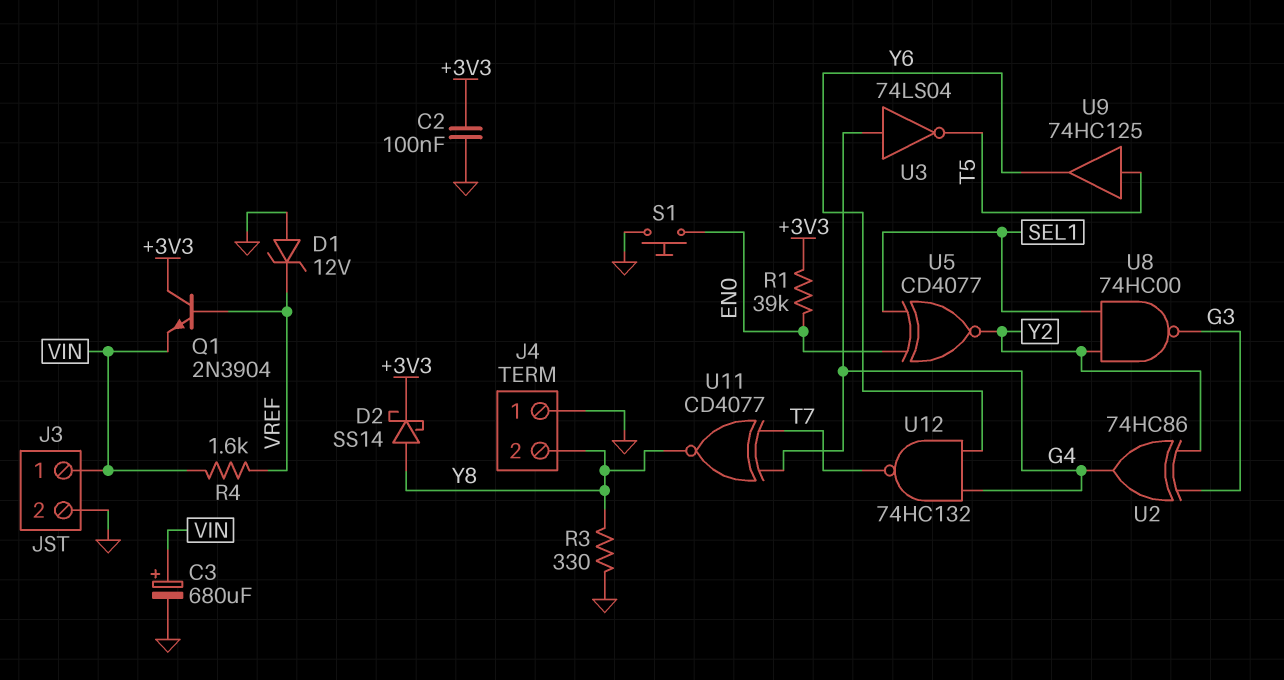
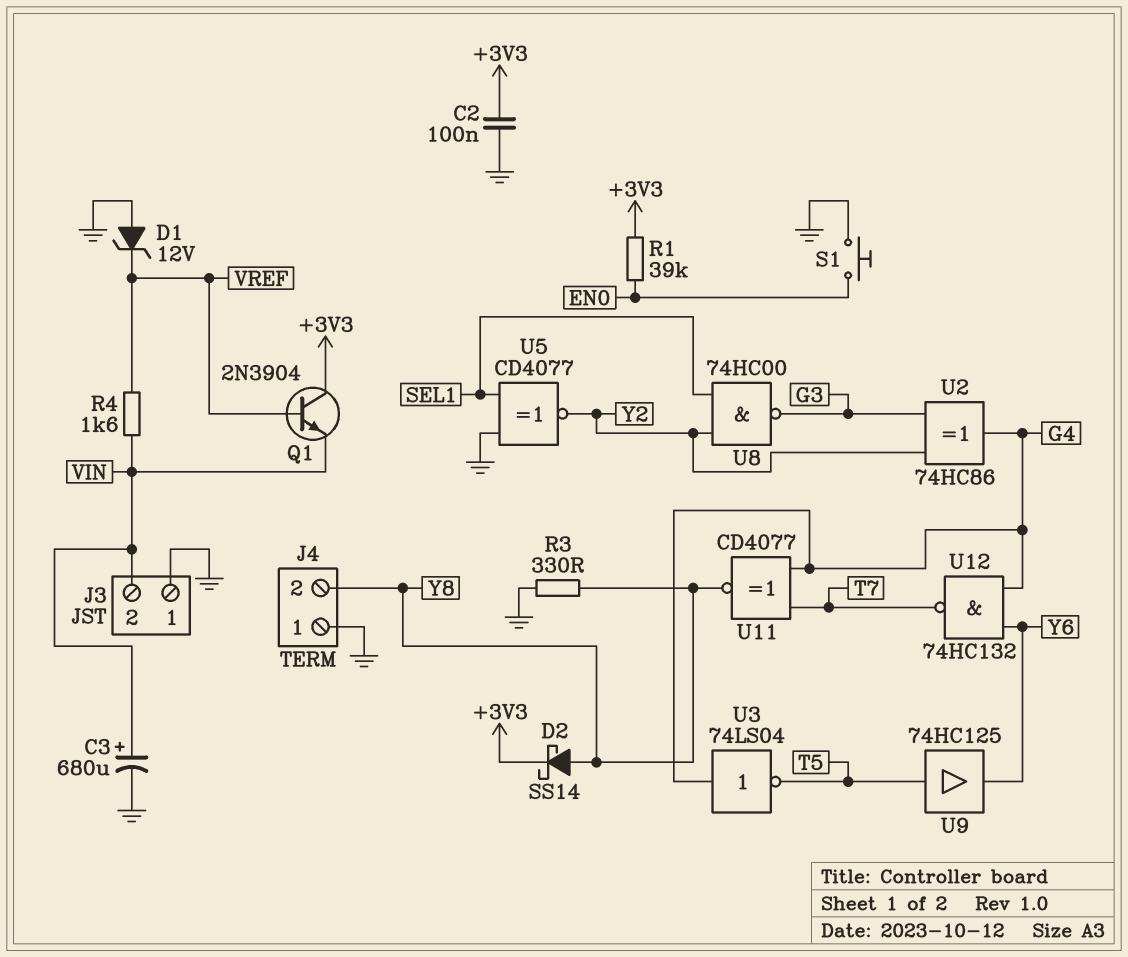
J3 pin 1: VIN -> GND
J3 pin 2: GND -> VIN
U5: XNOR CD4077 (in EN0, in SEL1, out Y2) -> XNOR CD4077 (in GND, in SEL1, out Y2)

